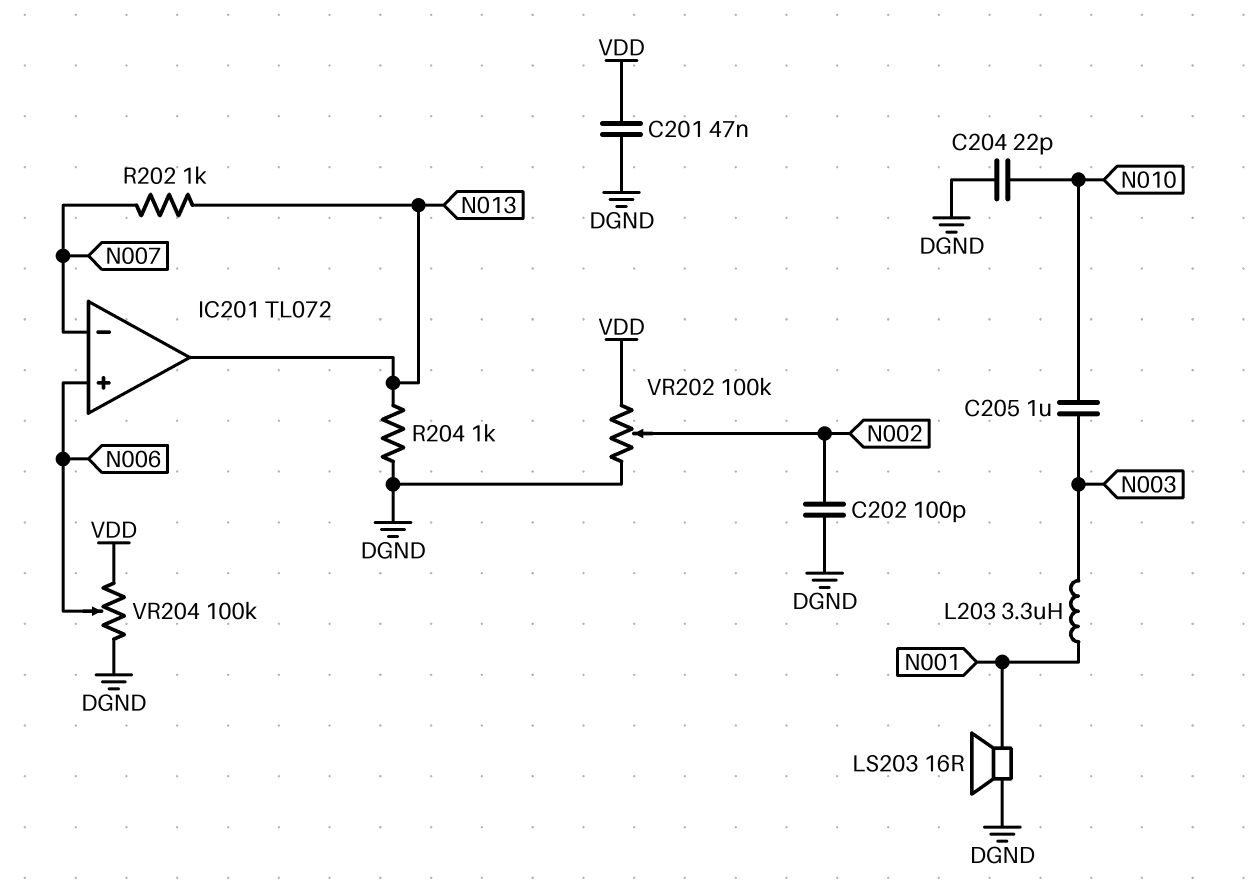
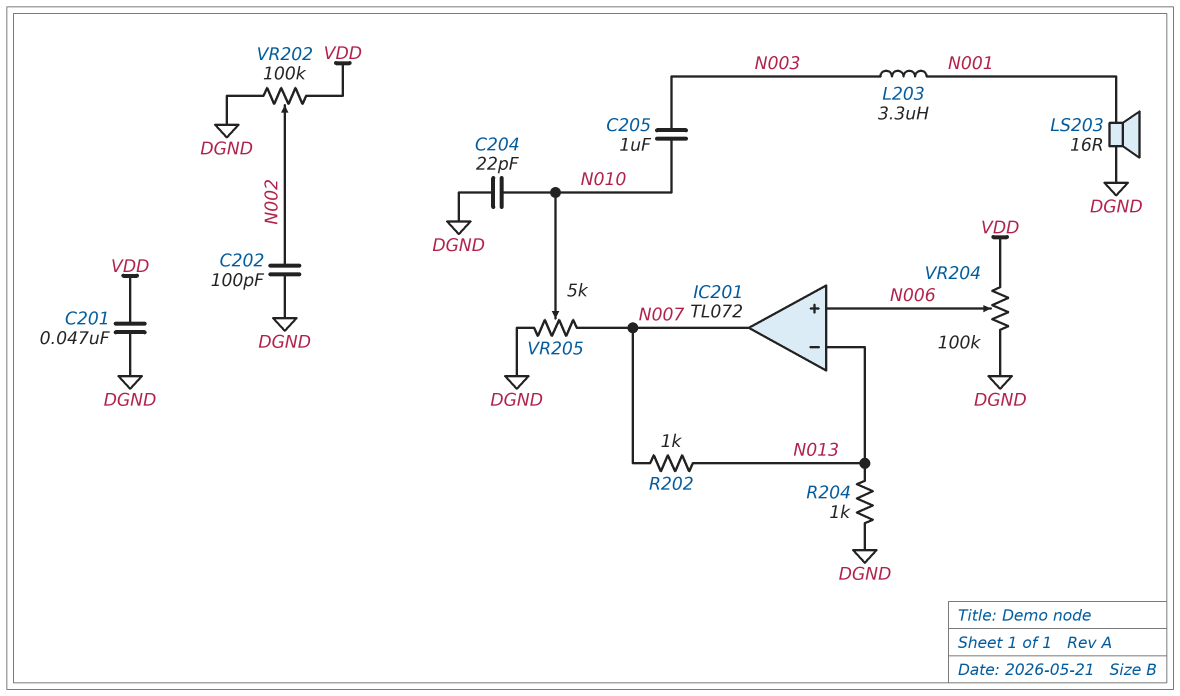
IC201 pin in-: N007 -> N013
IC201 pin out: N013 -> N007
VR205: none -> 5k (DGND, N007, wiper N010)

